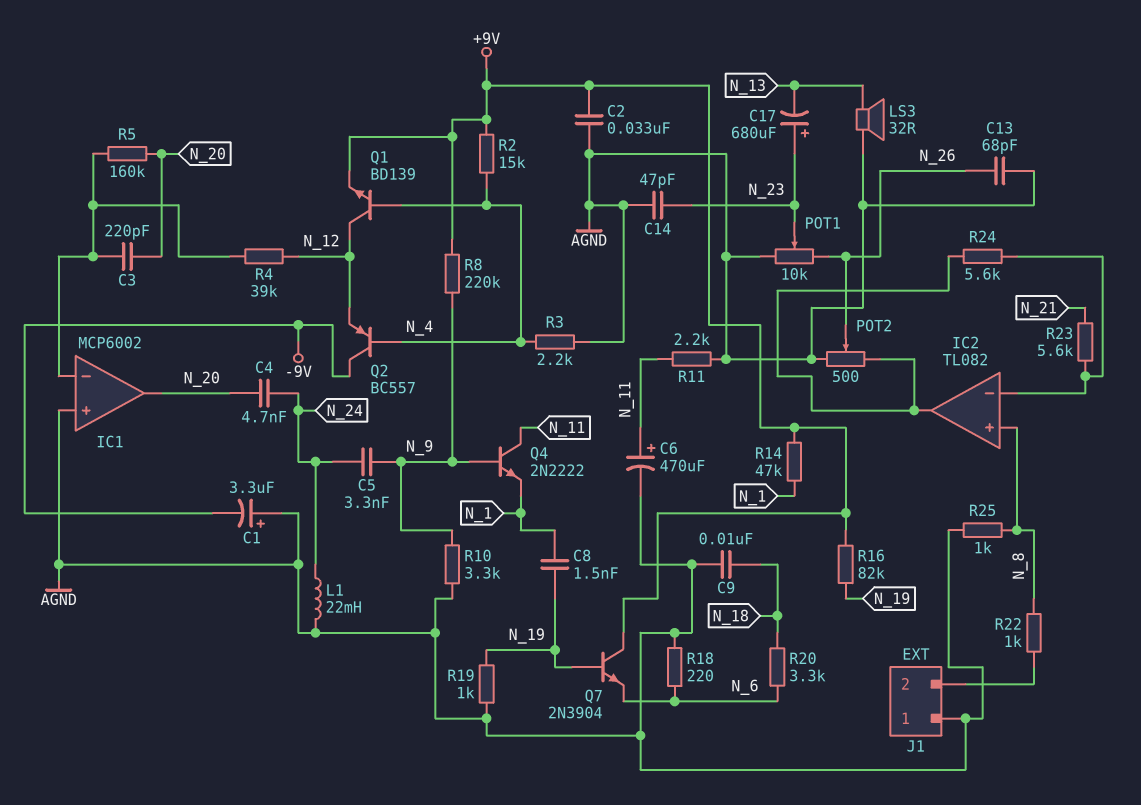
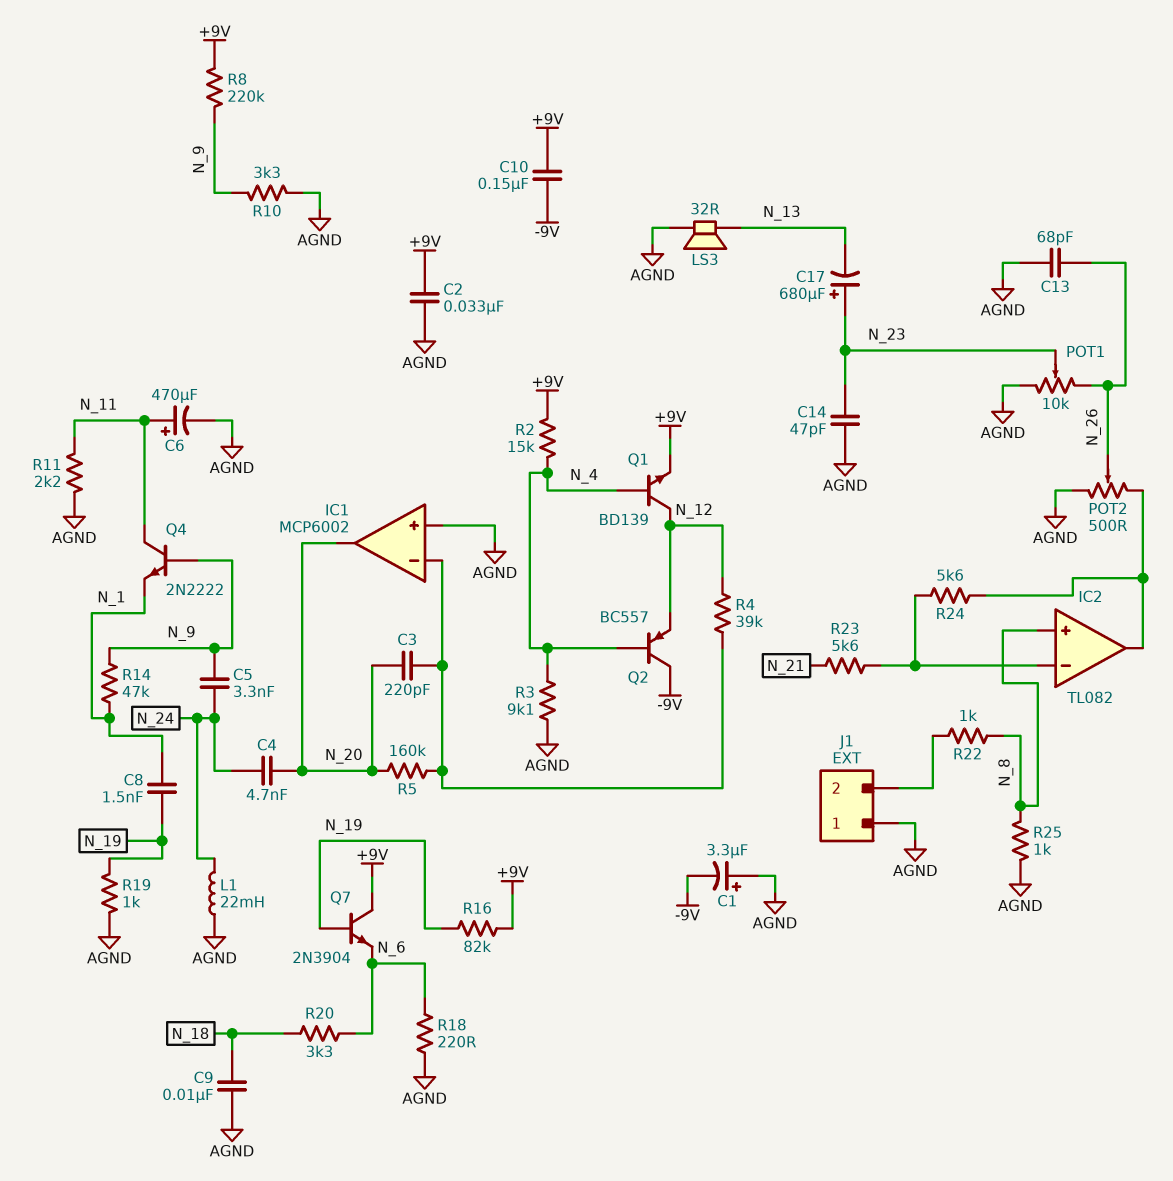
C10: none -> 150nF (+9V, -9V)
R3: 2.2k (AGND, N_4) -> 9.1k (AGND, N_4)
R14: 47k (+9V, N_1) -> 47k (N_1, N_9)

